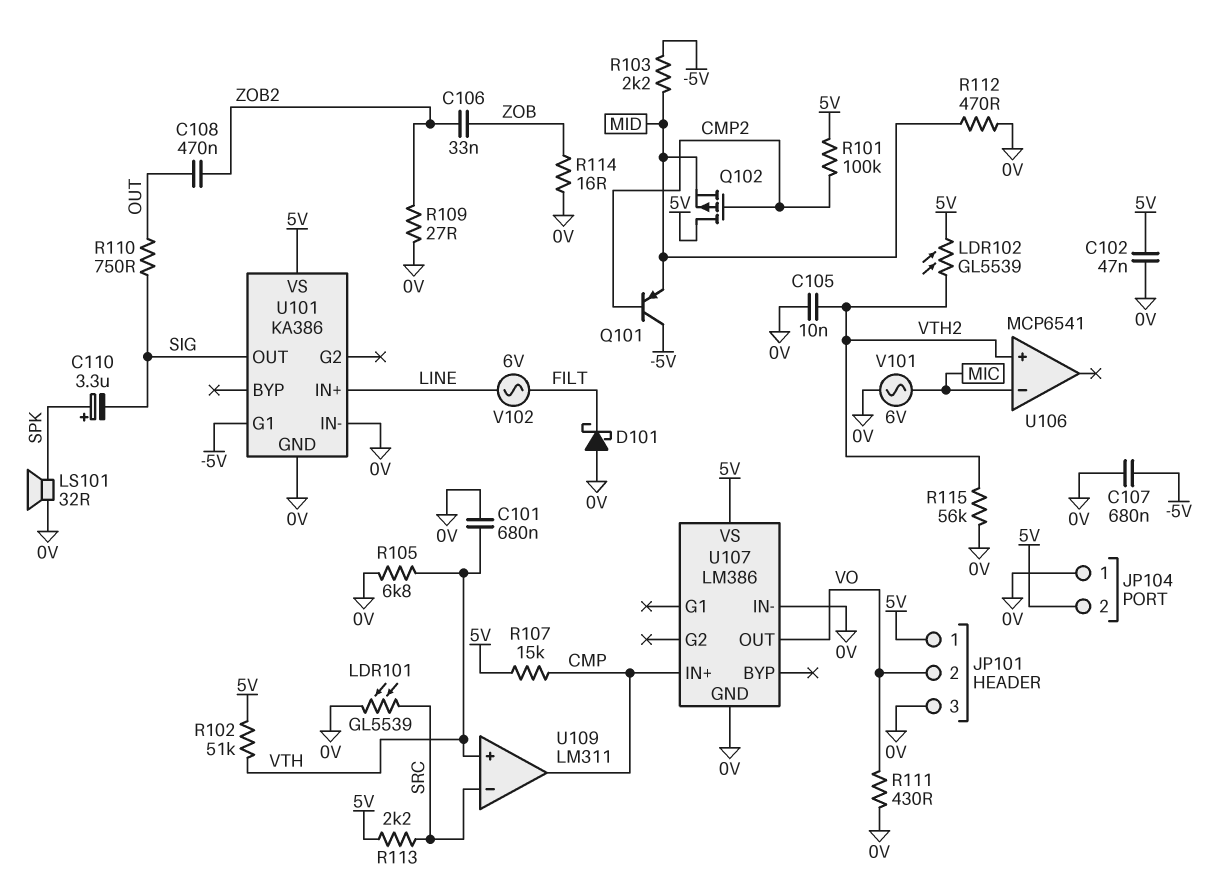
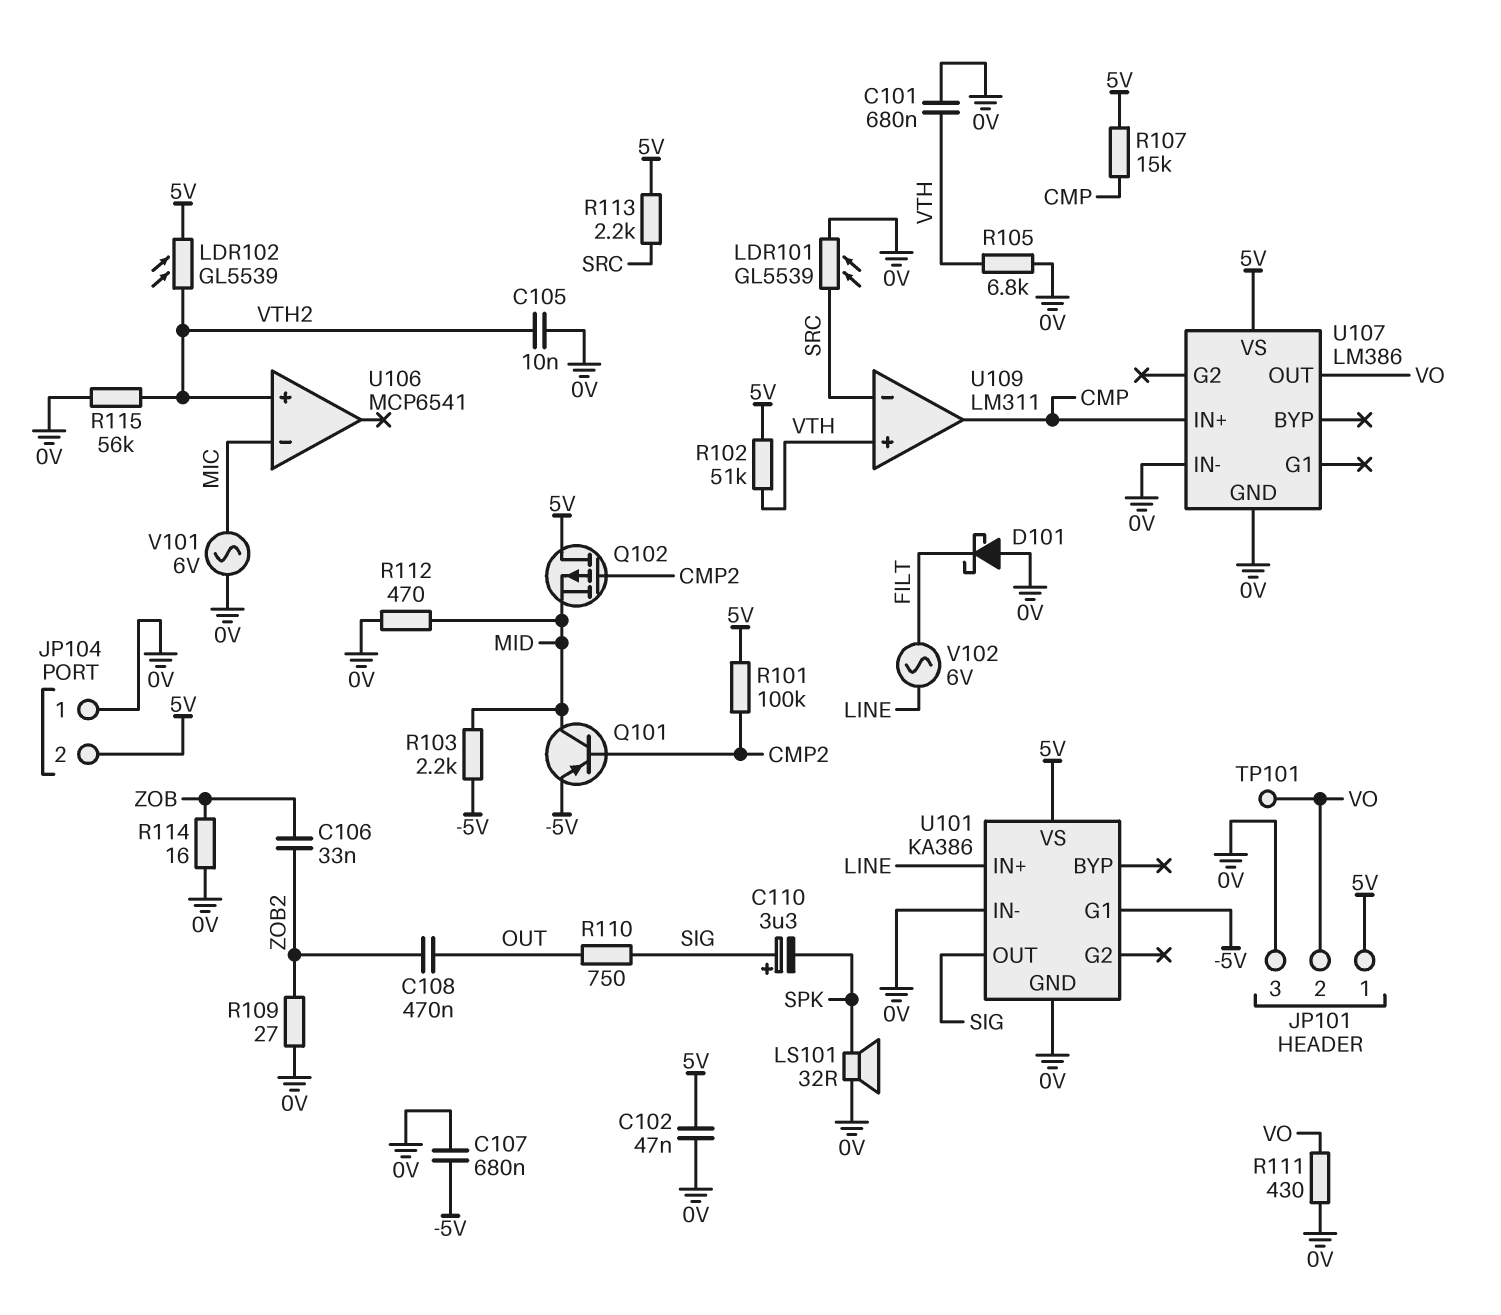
C110: 3.3uF (plus SPK, minus SIG) -> 3.3uF (plus SIG, minus SPK)
Q101: PNP (B CMP2, C -5V, E MID) -> PNP (B CMP2, C MID, E -5V)
TP101: none -> test point (VO)

